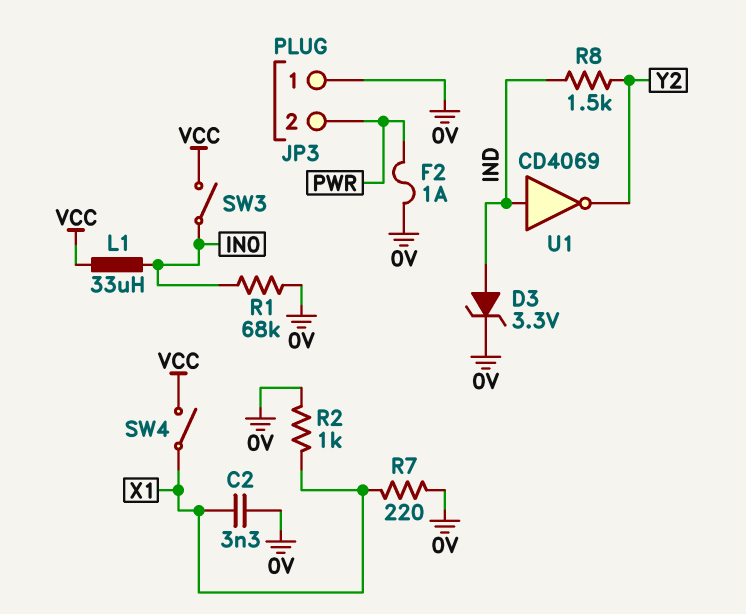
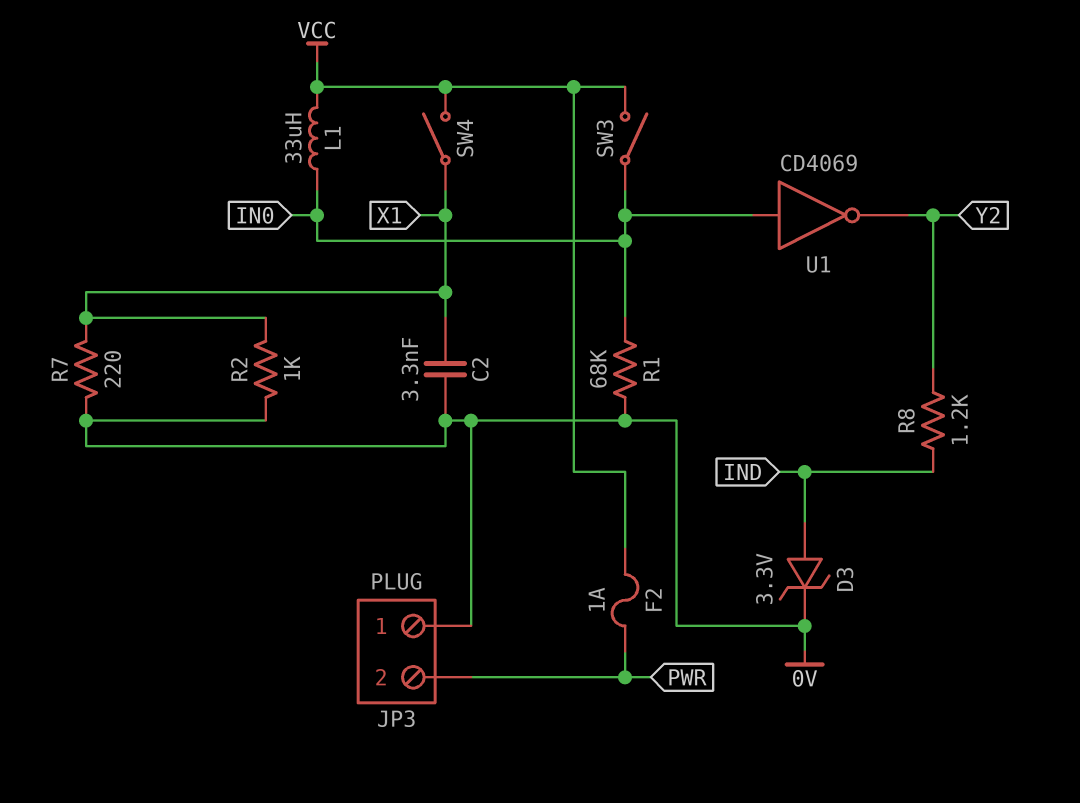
F2: 1A (0V, PWR) -> 1A (PWR, VCC)
R8: 1.5k (IND, Y2) -> 1.2k (IND, Y2)
U1: NOT CD4069 (in IND, out Y2) -> NOT CD4069 (in IN0, out Y2)

